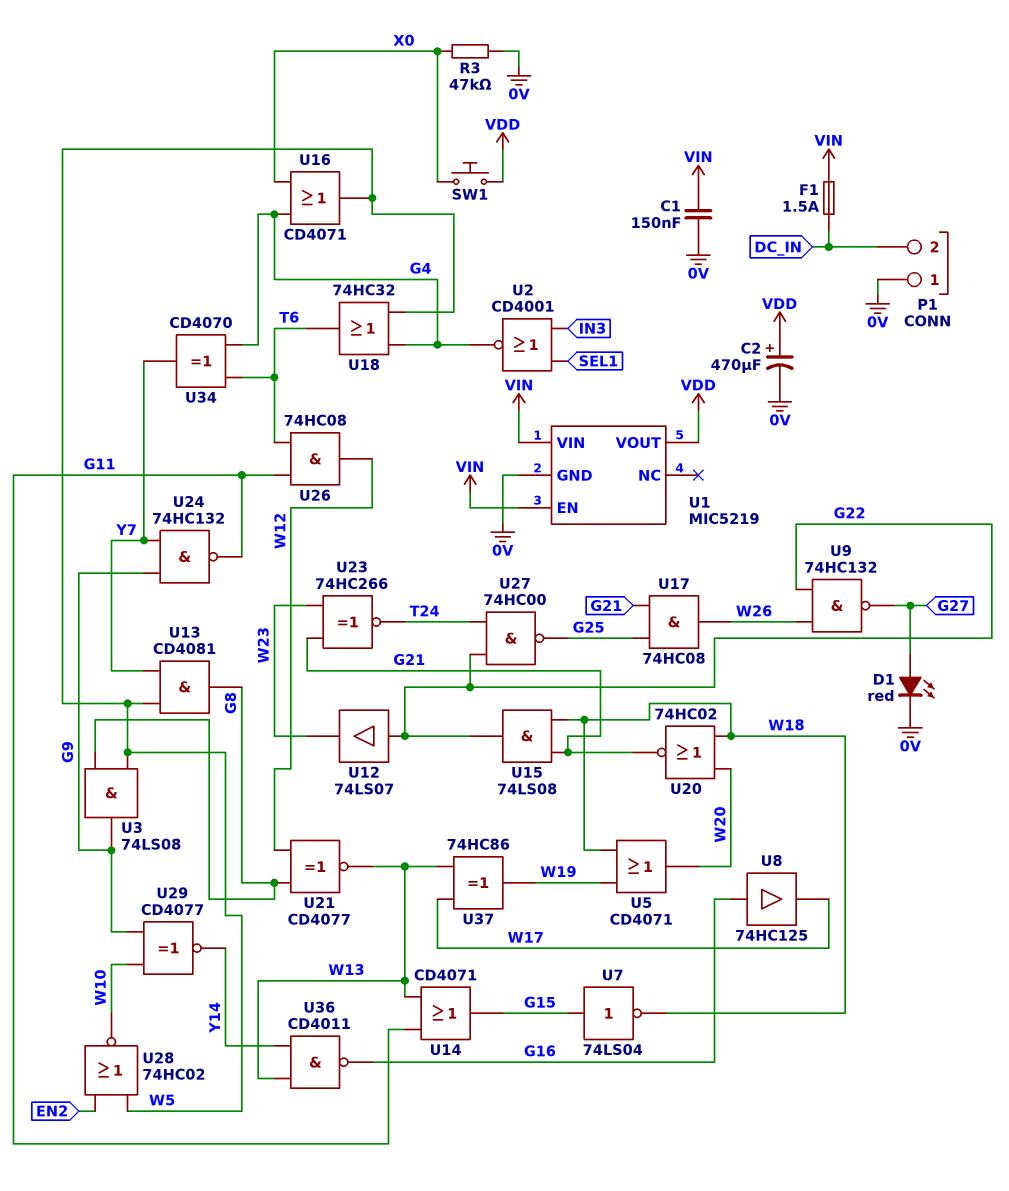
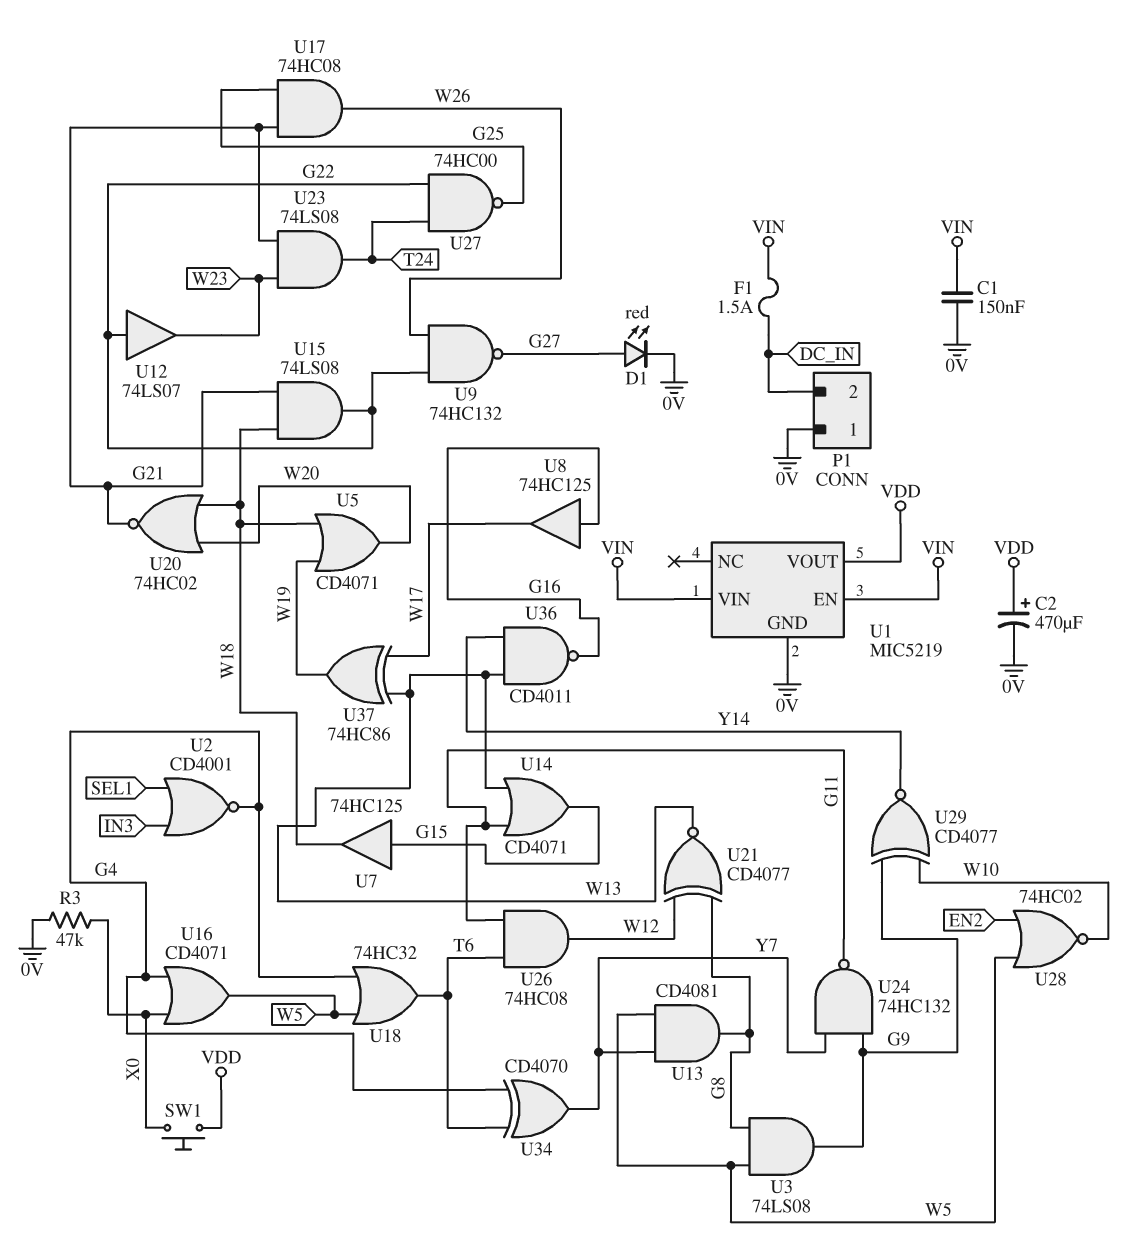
U7: NOT 74LS04 (in G15, out W18) -> buffer 74HC125 (in G15, out W18)
U23: XNOR 74HC266 (in G21, in W23, out T24) -> AND 74LS08 (in G21, in W23, out T24)

